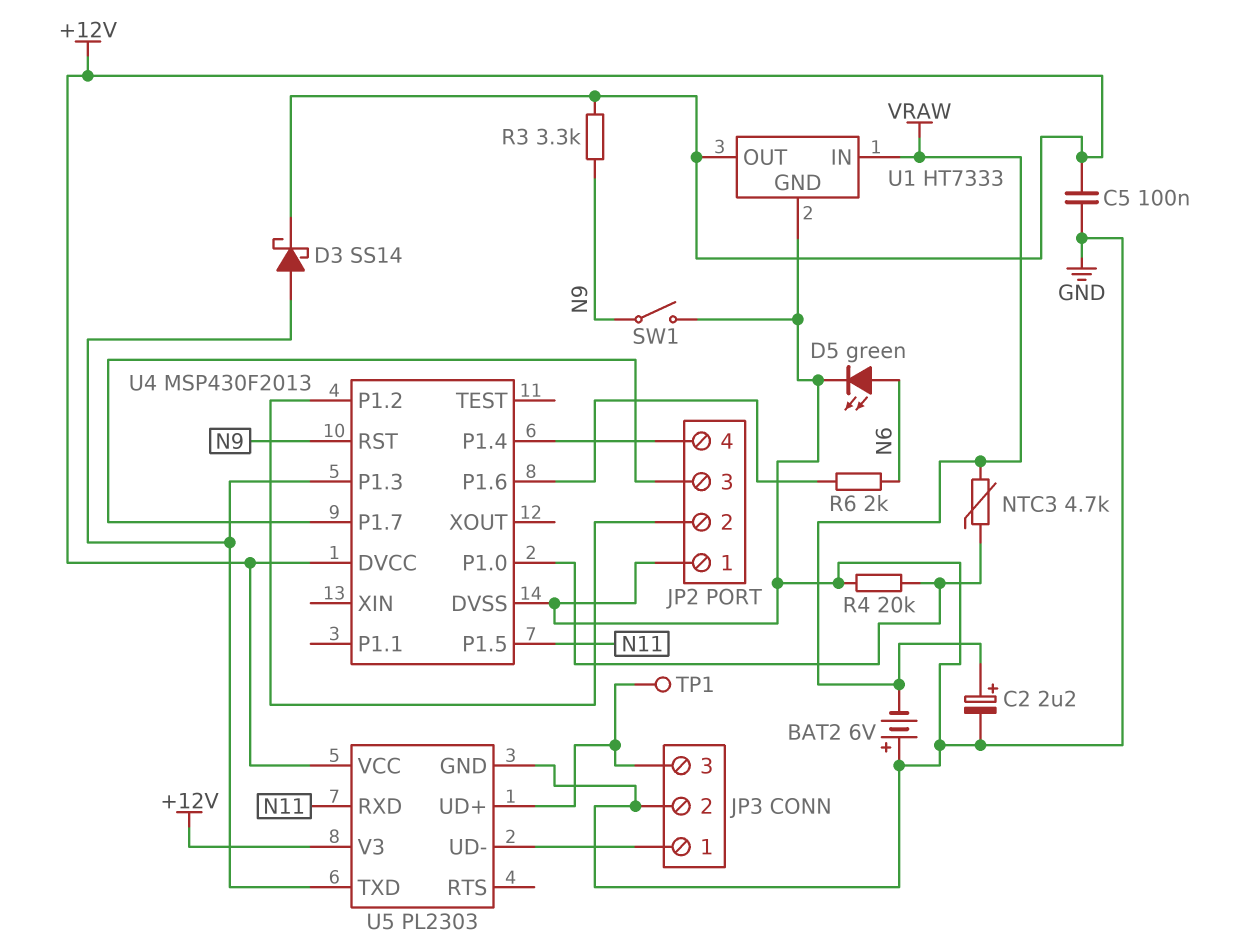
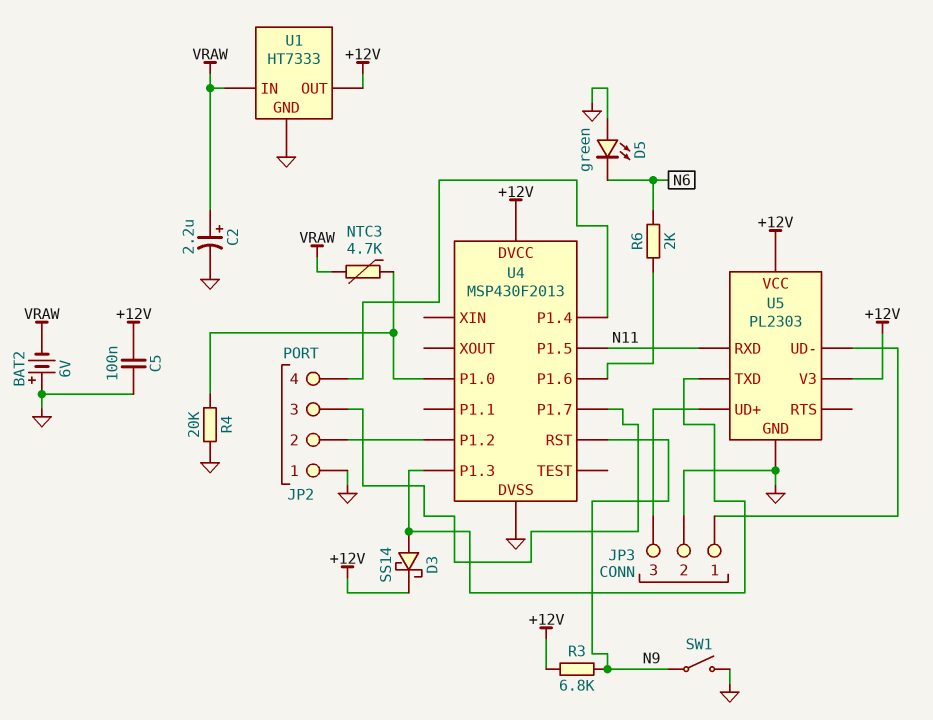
D5: LED green (A N6, K GND) -> LED green (A GND, K N6)
R3: 3.3k (+12V, N9) -> 6.8k (+12V, N9)
TP1: test point (JP3/3) -> none

